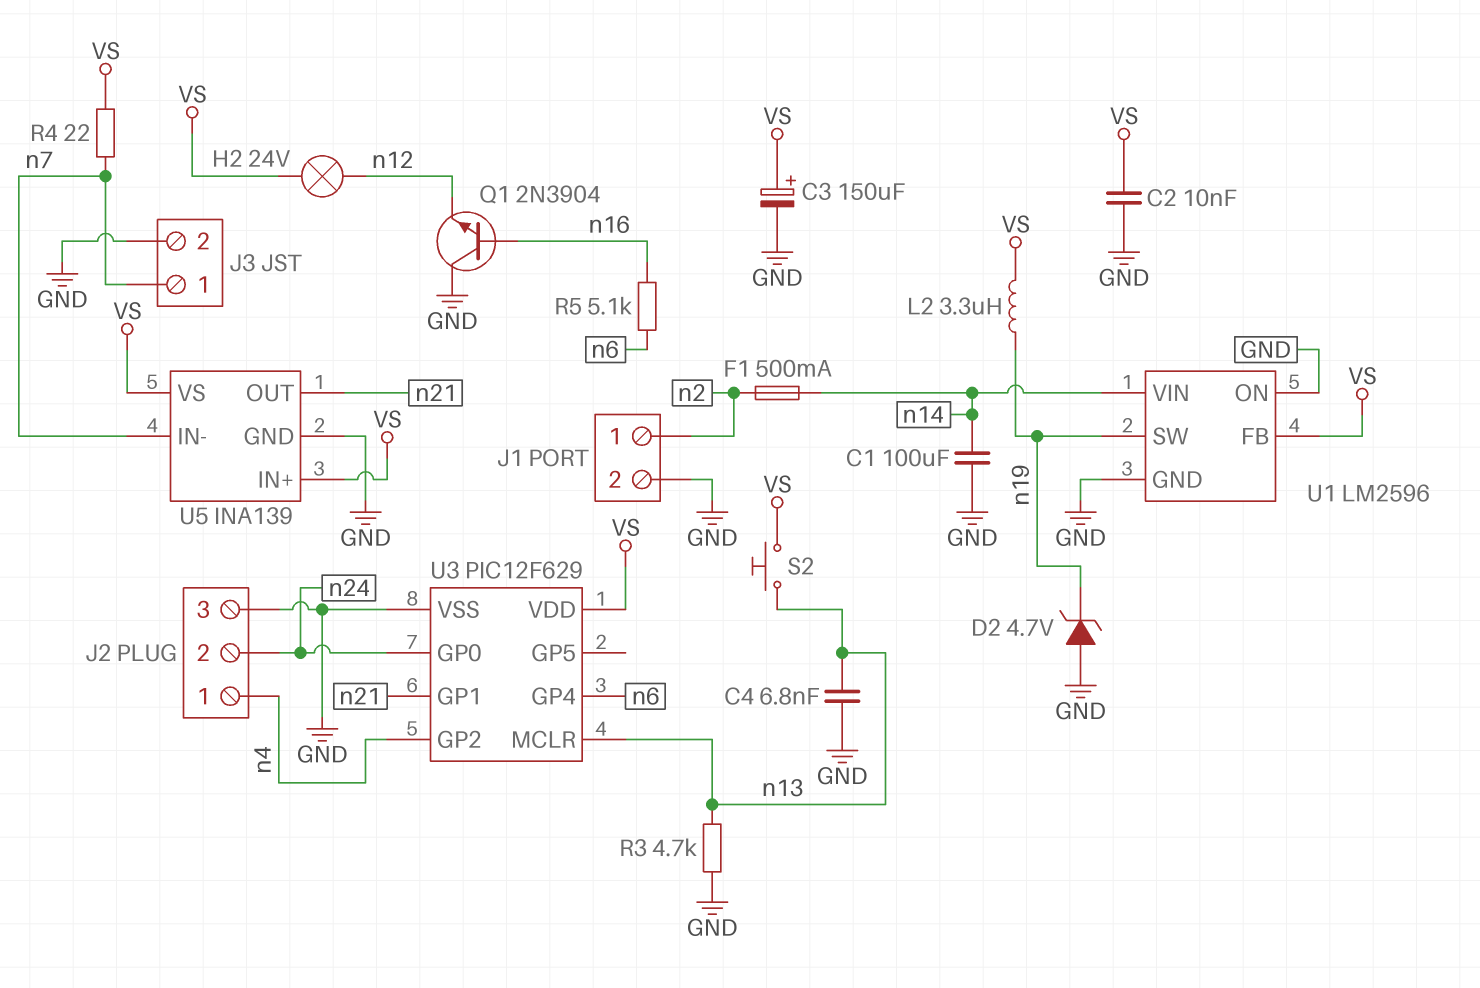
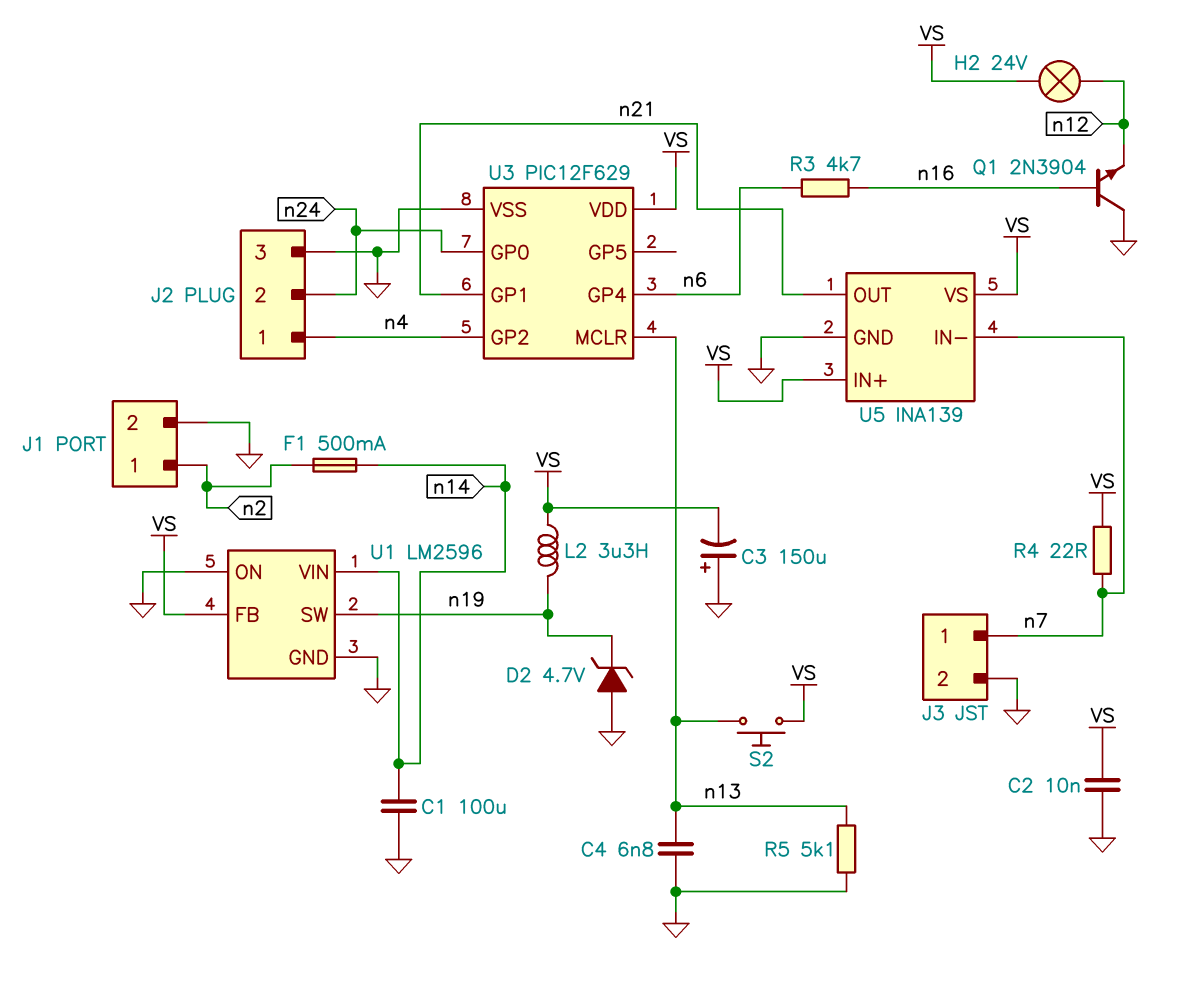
C3: 150uF (plus VS, minus GND) -> 150uF (plus GND, minus VS)
R3: 4.7k (GND, n13) -> 4.7k (n6, n16)
R5: 5.1k (n6, n16) -> 5.1k (GND, n13)

